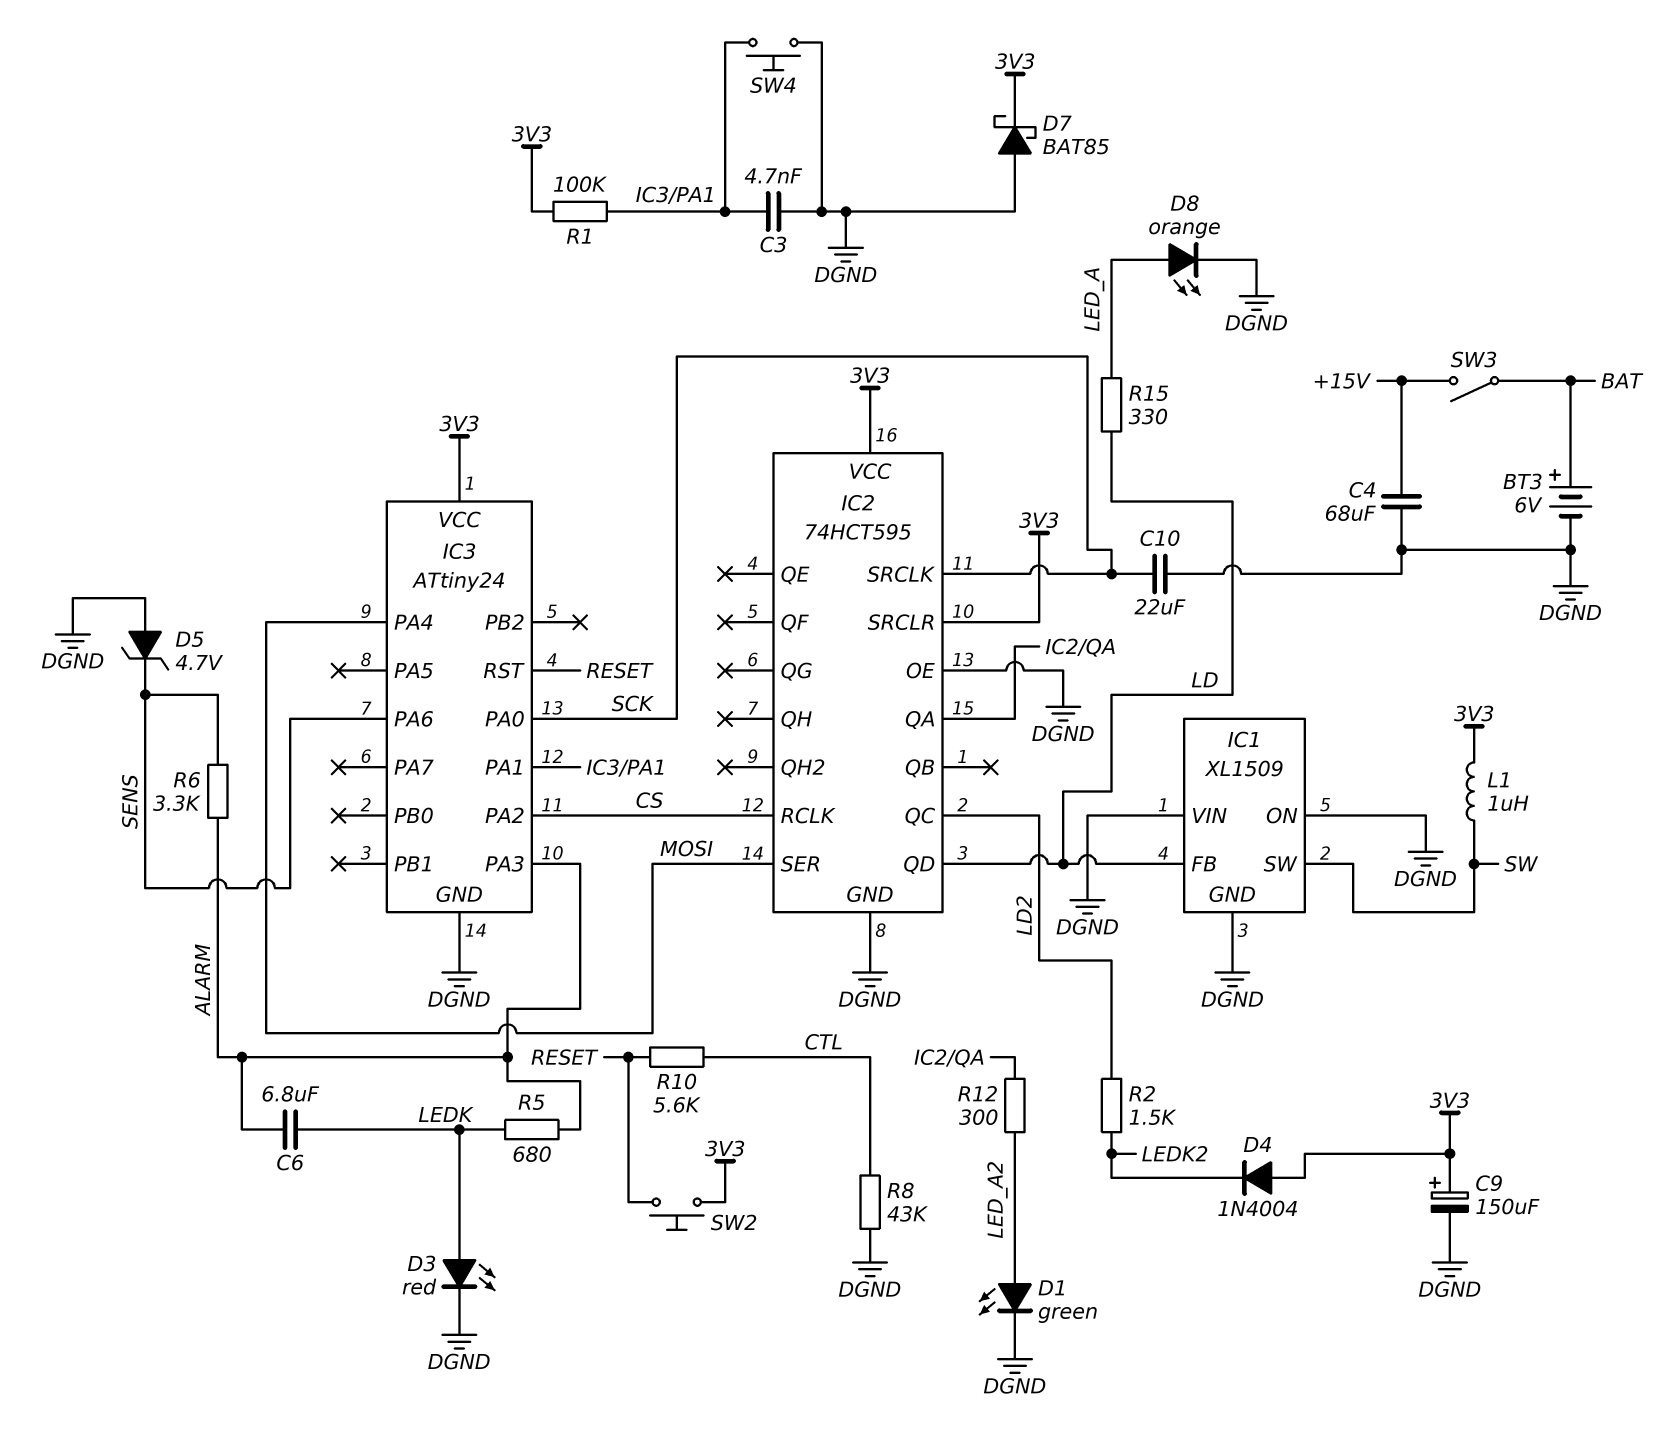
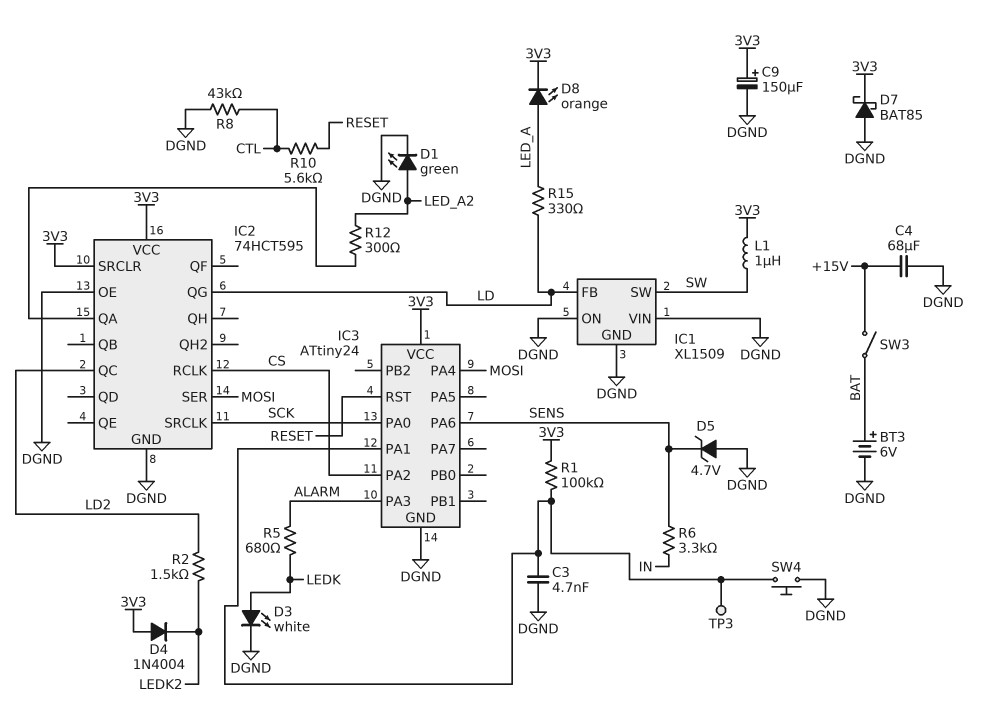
C6: 6.8uF (ALARM, LEDK) -> none
C10: 22uF (DGND, SCK) -> none
D3: LED red (A LEDK, K DGND) -> LED white (A LEDK, K DGND)
D8: LED orange (A LED_A, K DGND) -> LED orange (A LED_A, K 3V3)
IC2 pin QD: LD -> none
IC2 pin QG: none -> LD
R6: 3.3k (ALARM, SENS) -> 3.3k (IN, SENS)
SW2: button (3V3, RESET) -> none
TP3: none -> test point (IC3/PA1)

